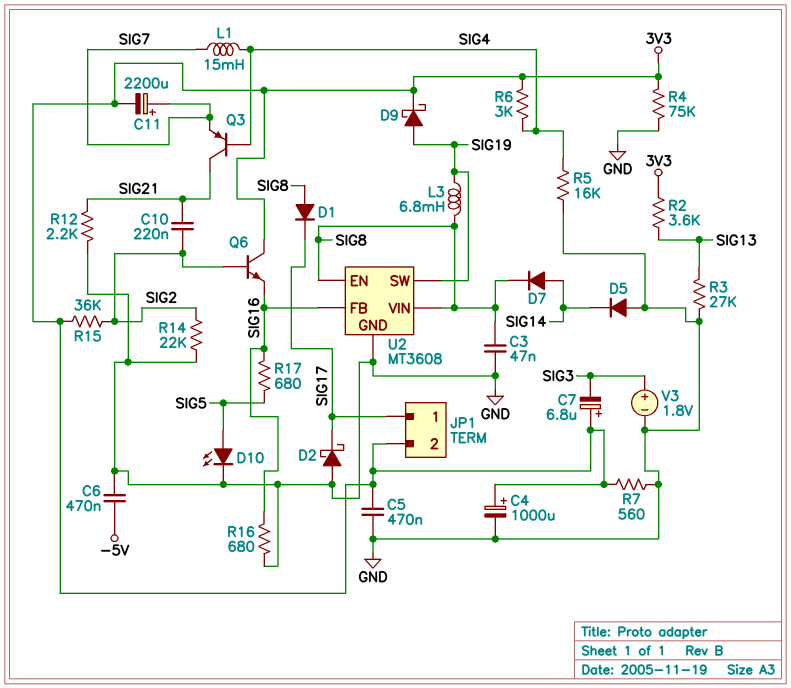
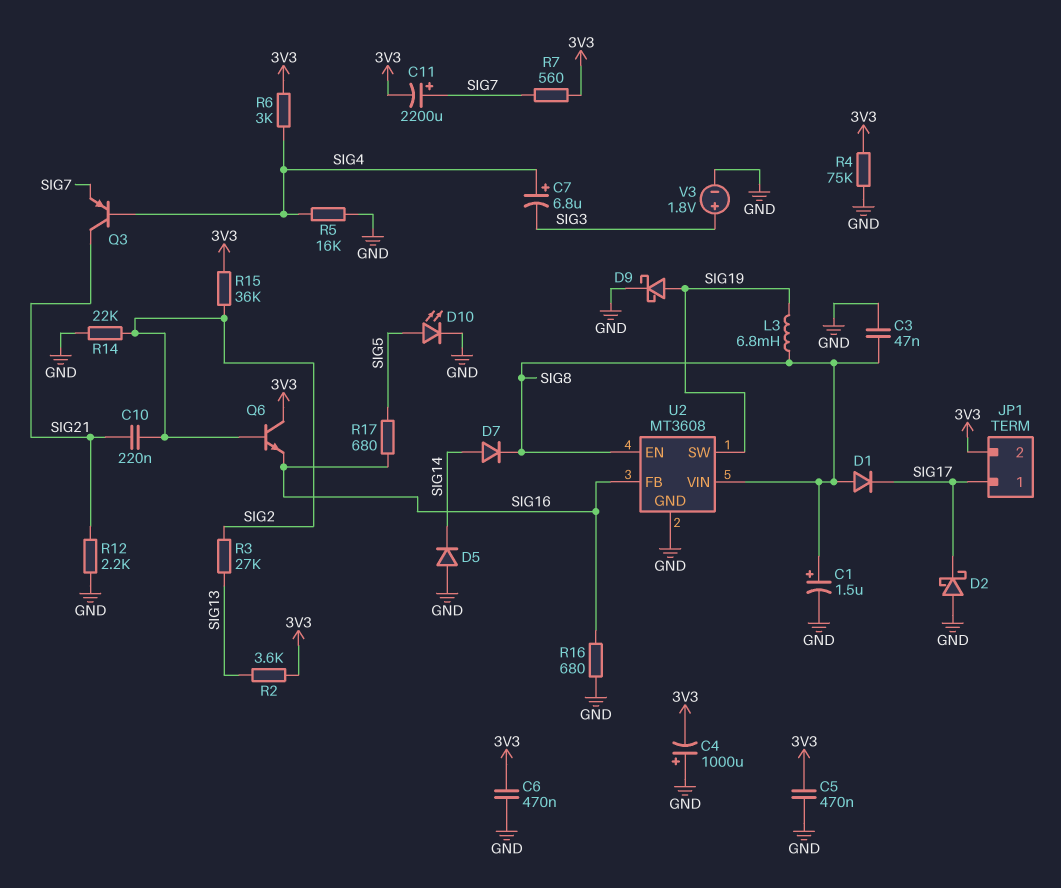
C1: none -> 1.5uF (plus SIG8, minus GND)
C4: 1000uF (plus 3V3, minus GND) -> 1000uF (plus GND, minus 3V3)
C6: 470nF (-5V, GND) -> 470nF (3V3, GND)
C7: 6.8uF (plus 3V3, minus SIG3) -> 6.8uF (plus SIG4, minus SIG3)
D9: schottky (A SIG19, K 3V3) -> schottky (A SIG19, K GND)
L1: 15mH (SIG4, SIG7) -> none
R3: 27k (GND, SIG13) -> 27k (SIG2, SIG13)
R7: 560 (3V3, GND) -> 560 (3V3, SIG7)

